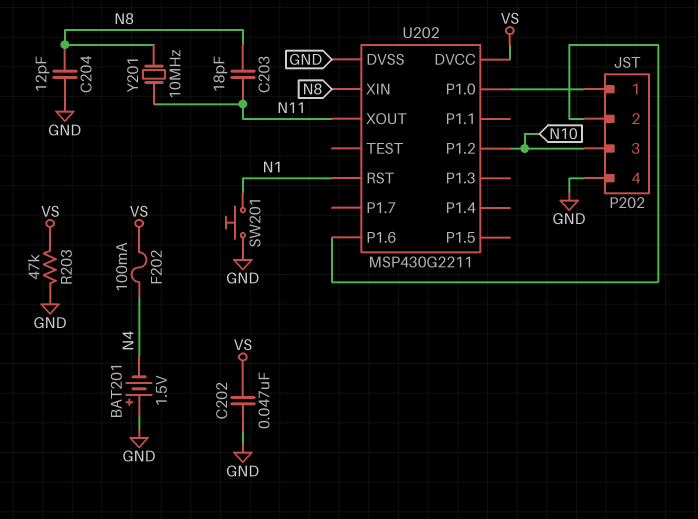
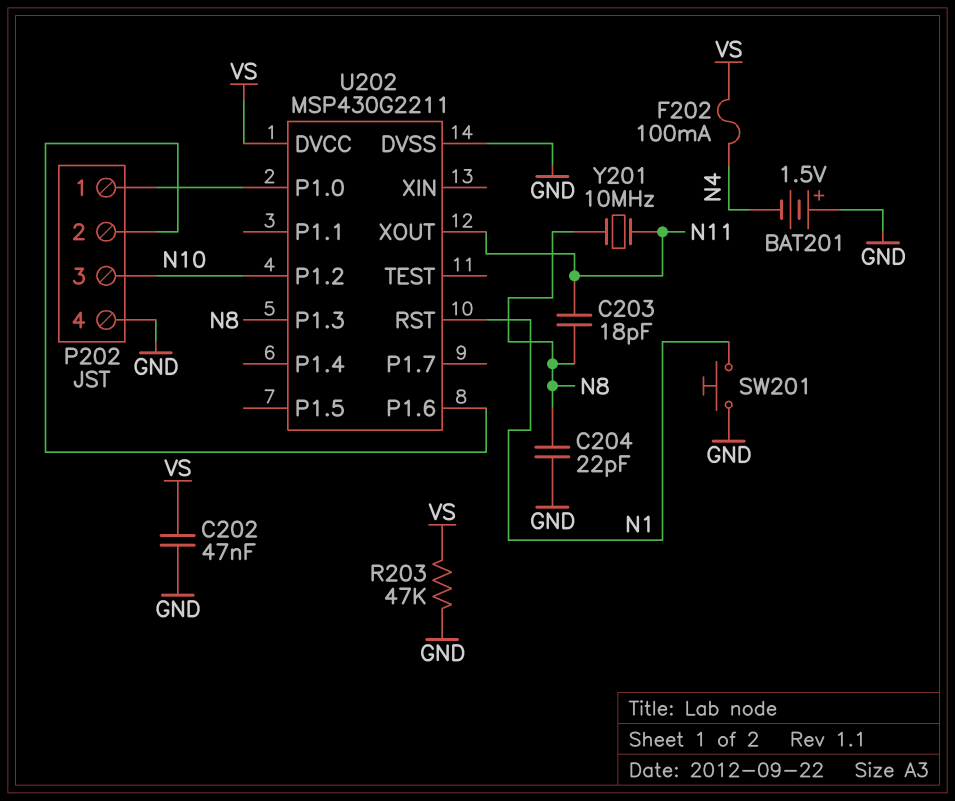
C204: 12pF (GND, N8) -> 22pF (GND, N8)
U202 pin P1.3: none -> N8
U202 pin XIN: N8 -> none

